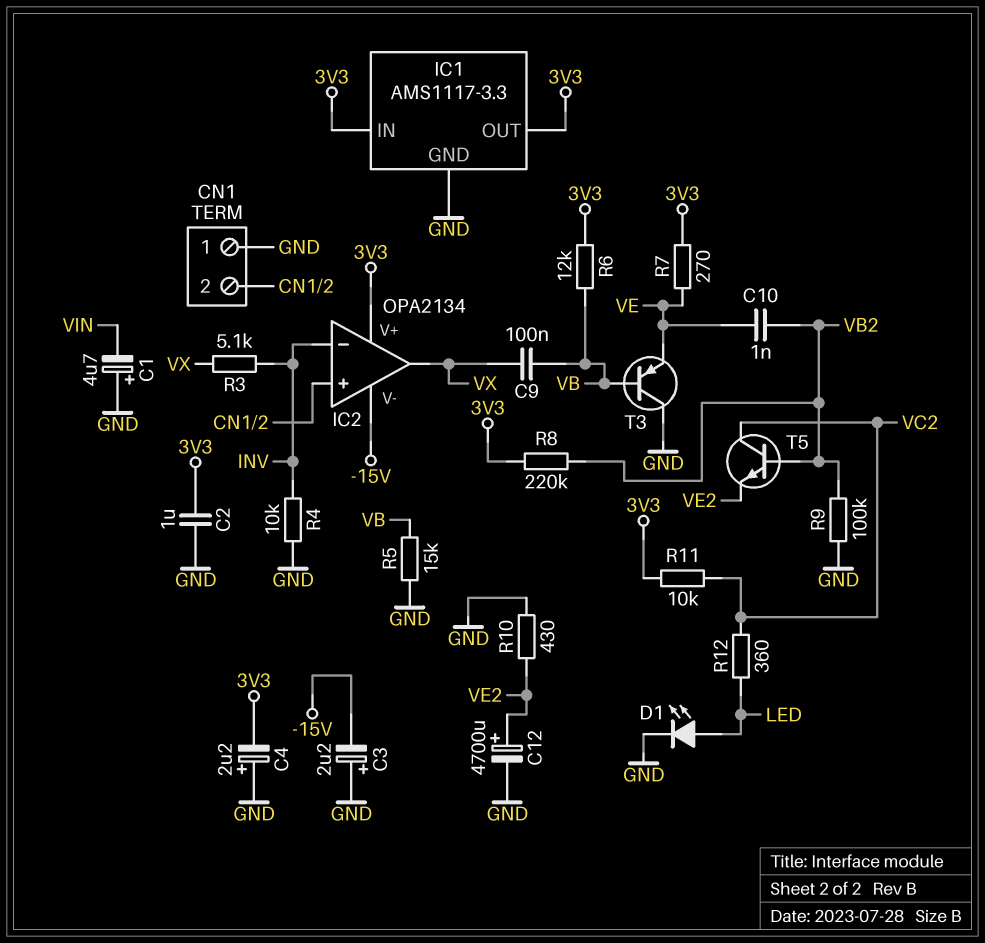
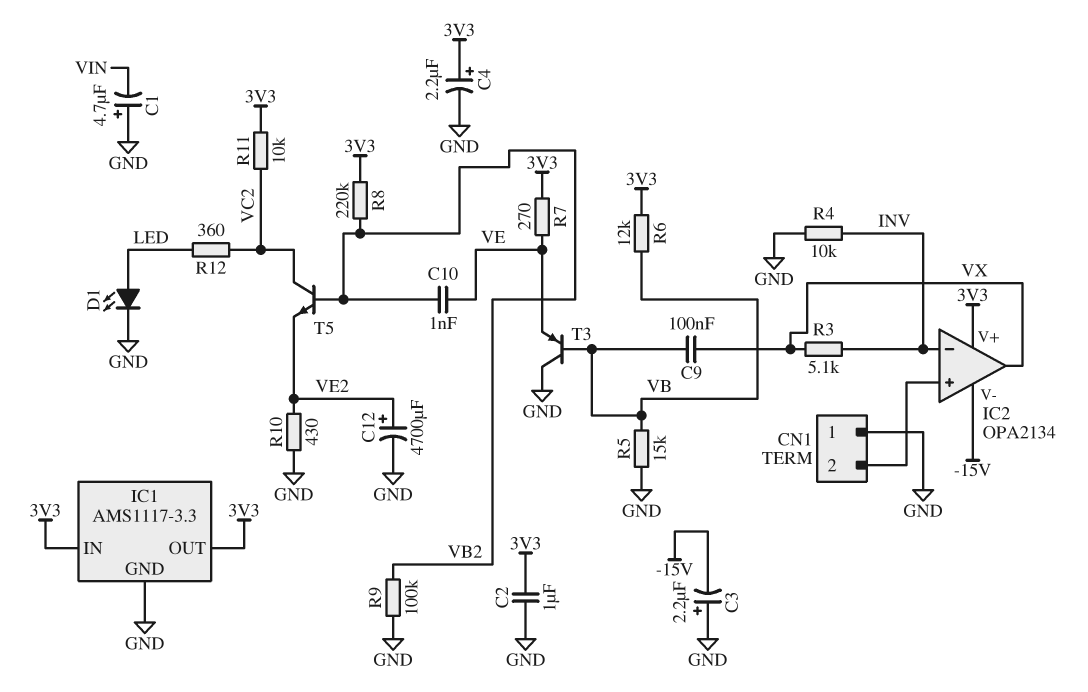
C4: 2.2uF (plus GND, minus 3V3) -> 2.2uF (plus 3V3, minus GND)

